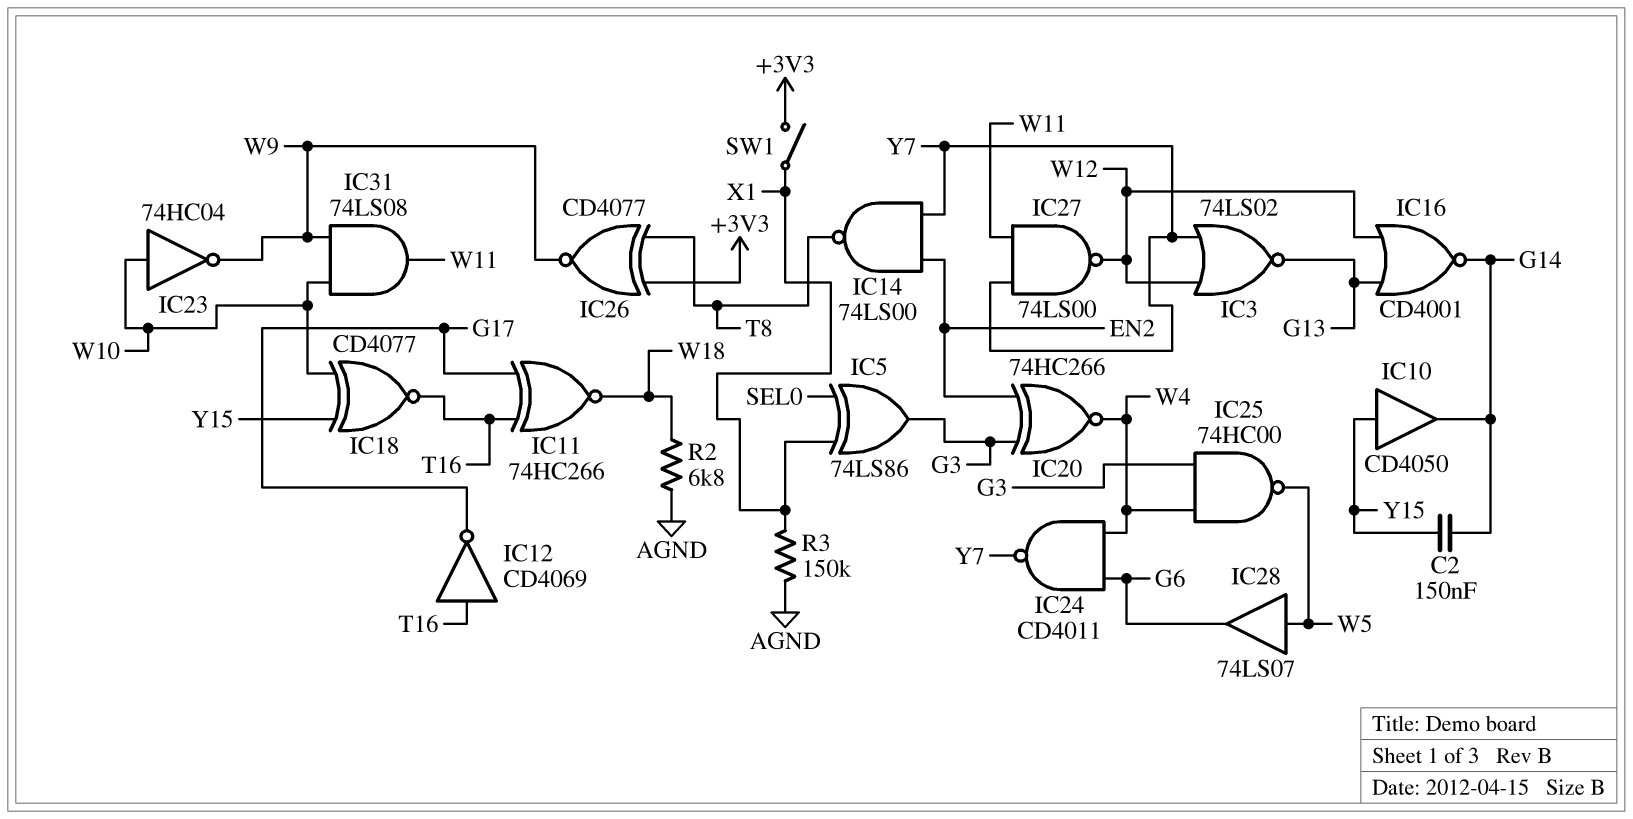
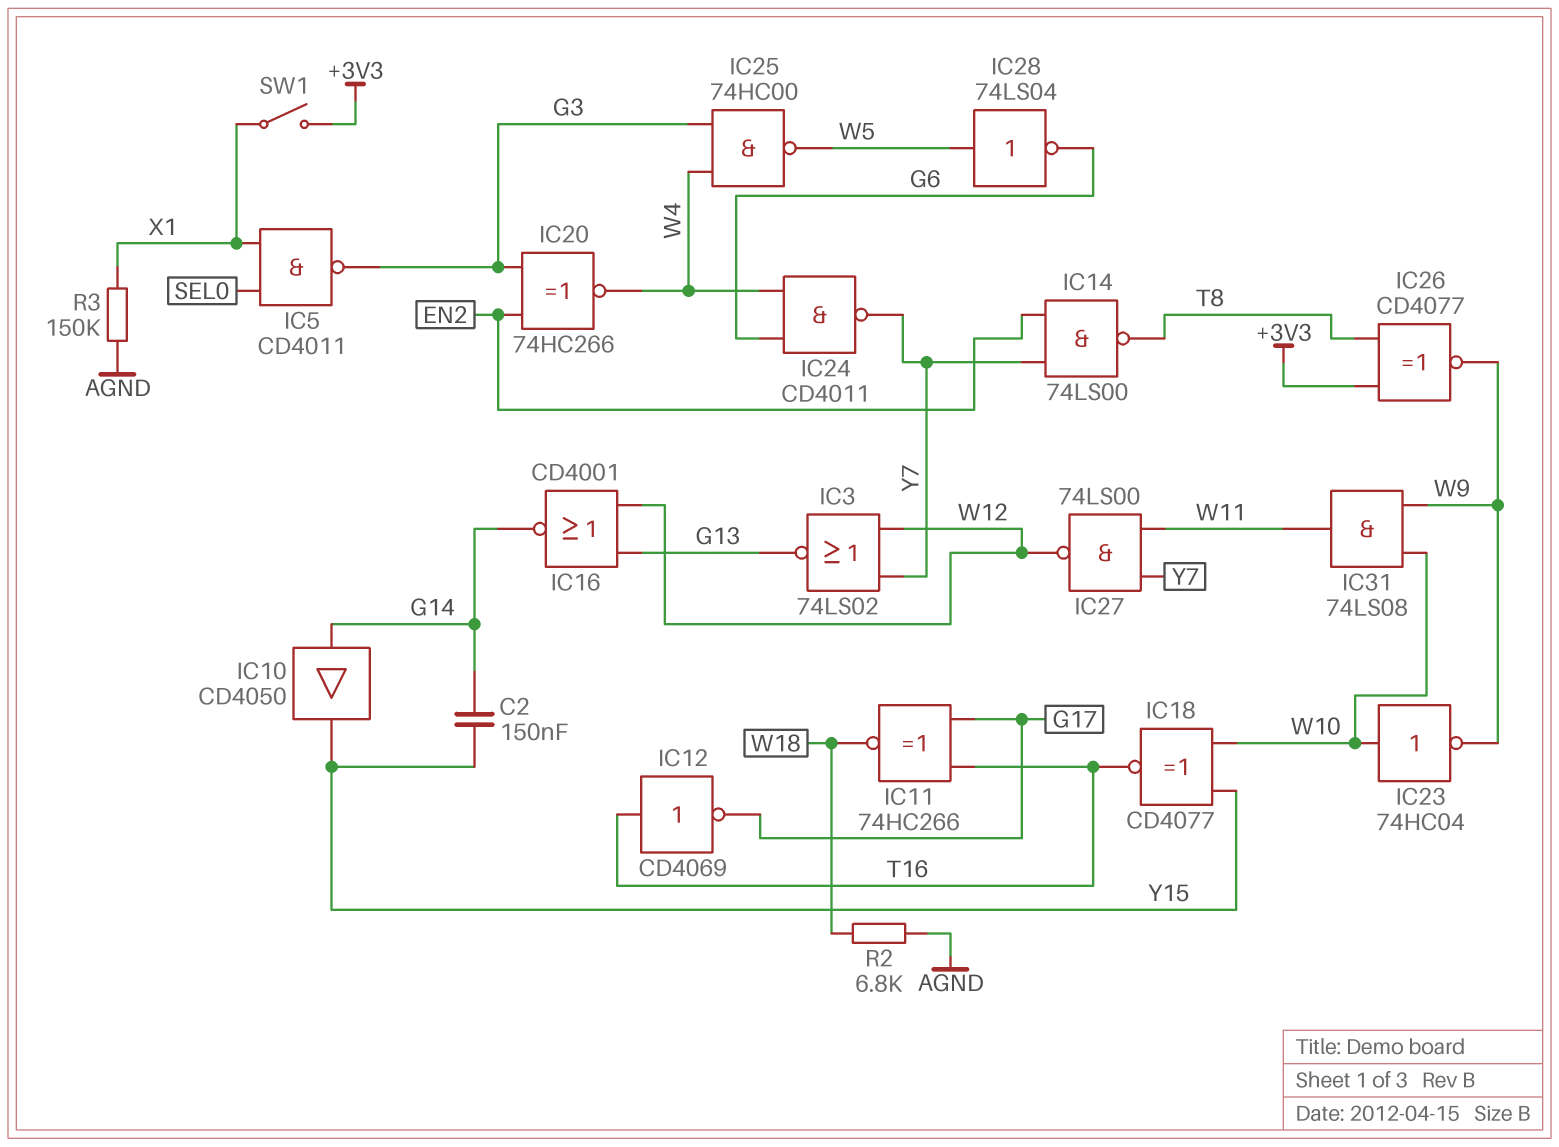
IC5: XOR 74LS86 (in SEL0, in X1, out G3) -> NAND CD4011 (in SEL0, in X1, out G3)
IC10: buffer CD4050 (in Y15, out G14) -> buffer CD4050 (in G14, out Y15)
IC28: buffer 74LS07 (in W5, out G6) -> NOT 74LS04 (in W5, out G6)

